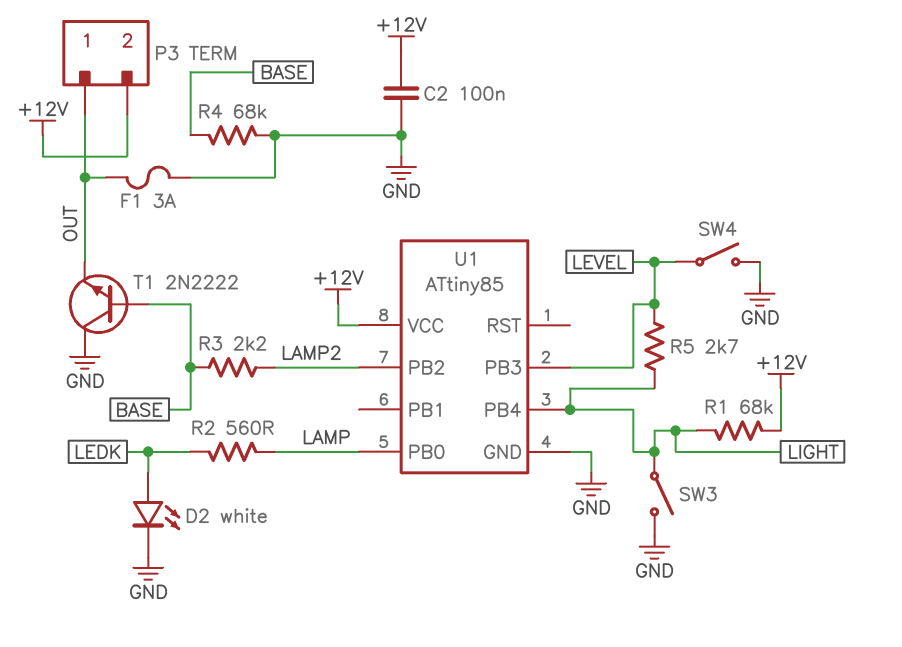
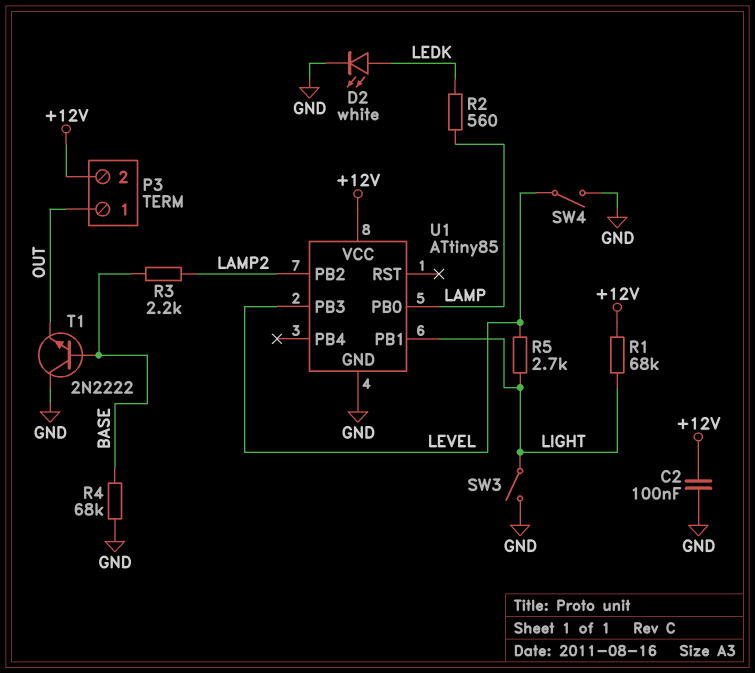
F1: 3A (GND, OUT) -> none
U1 pin PB1: none -> LIGHT
U1 pin PB4: LIGHT -> none

